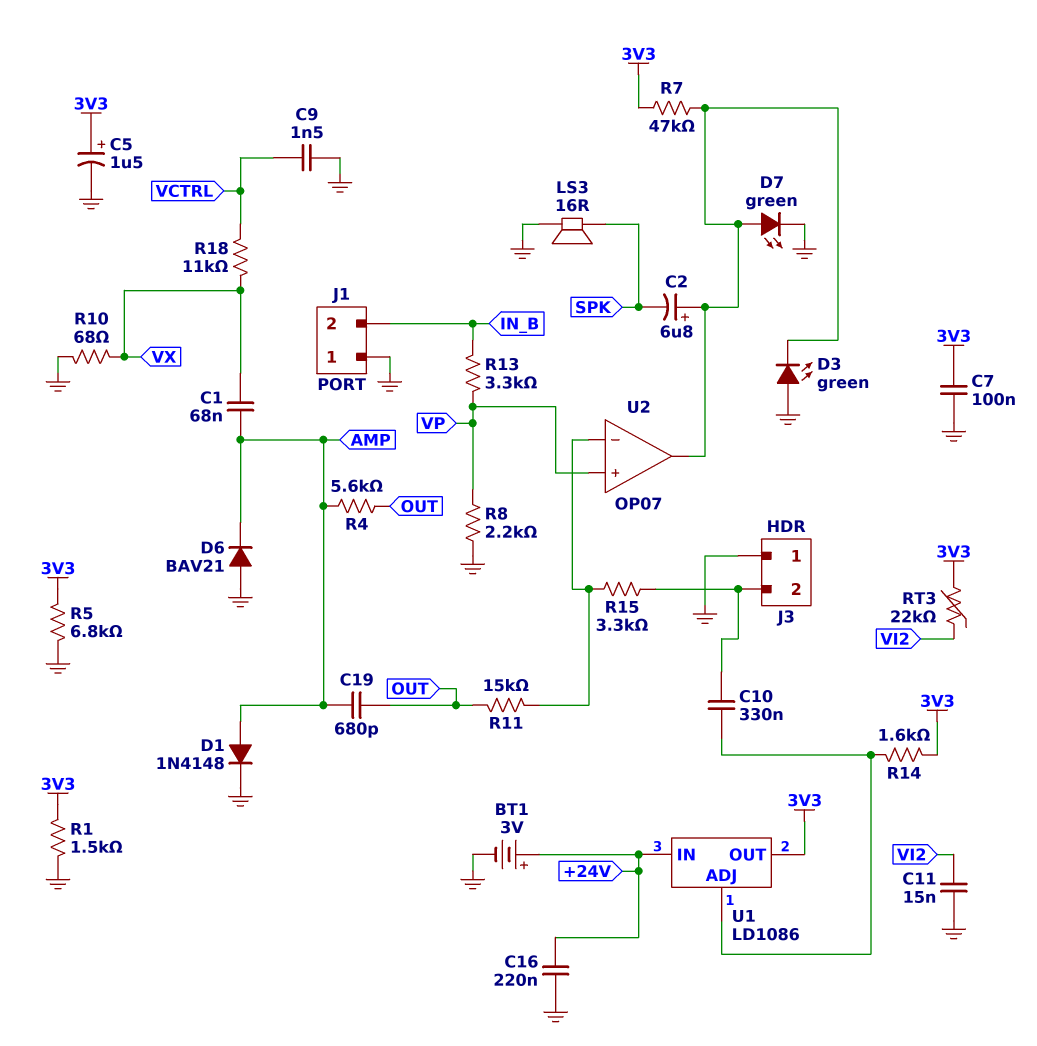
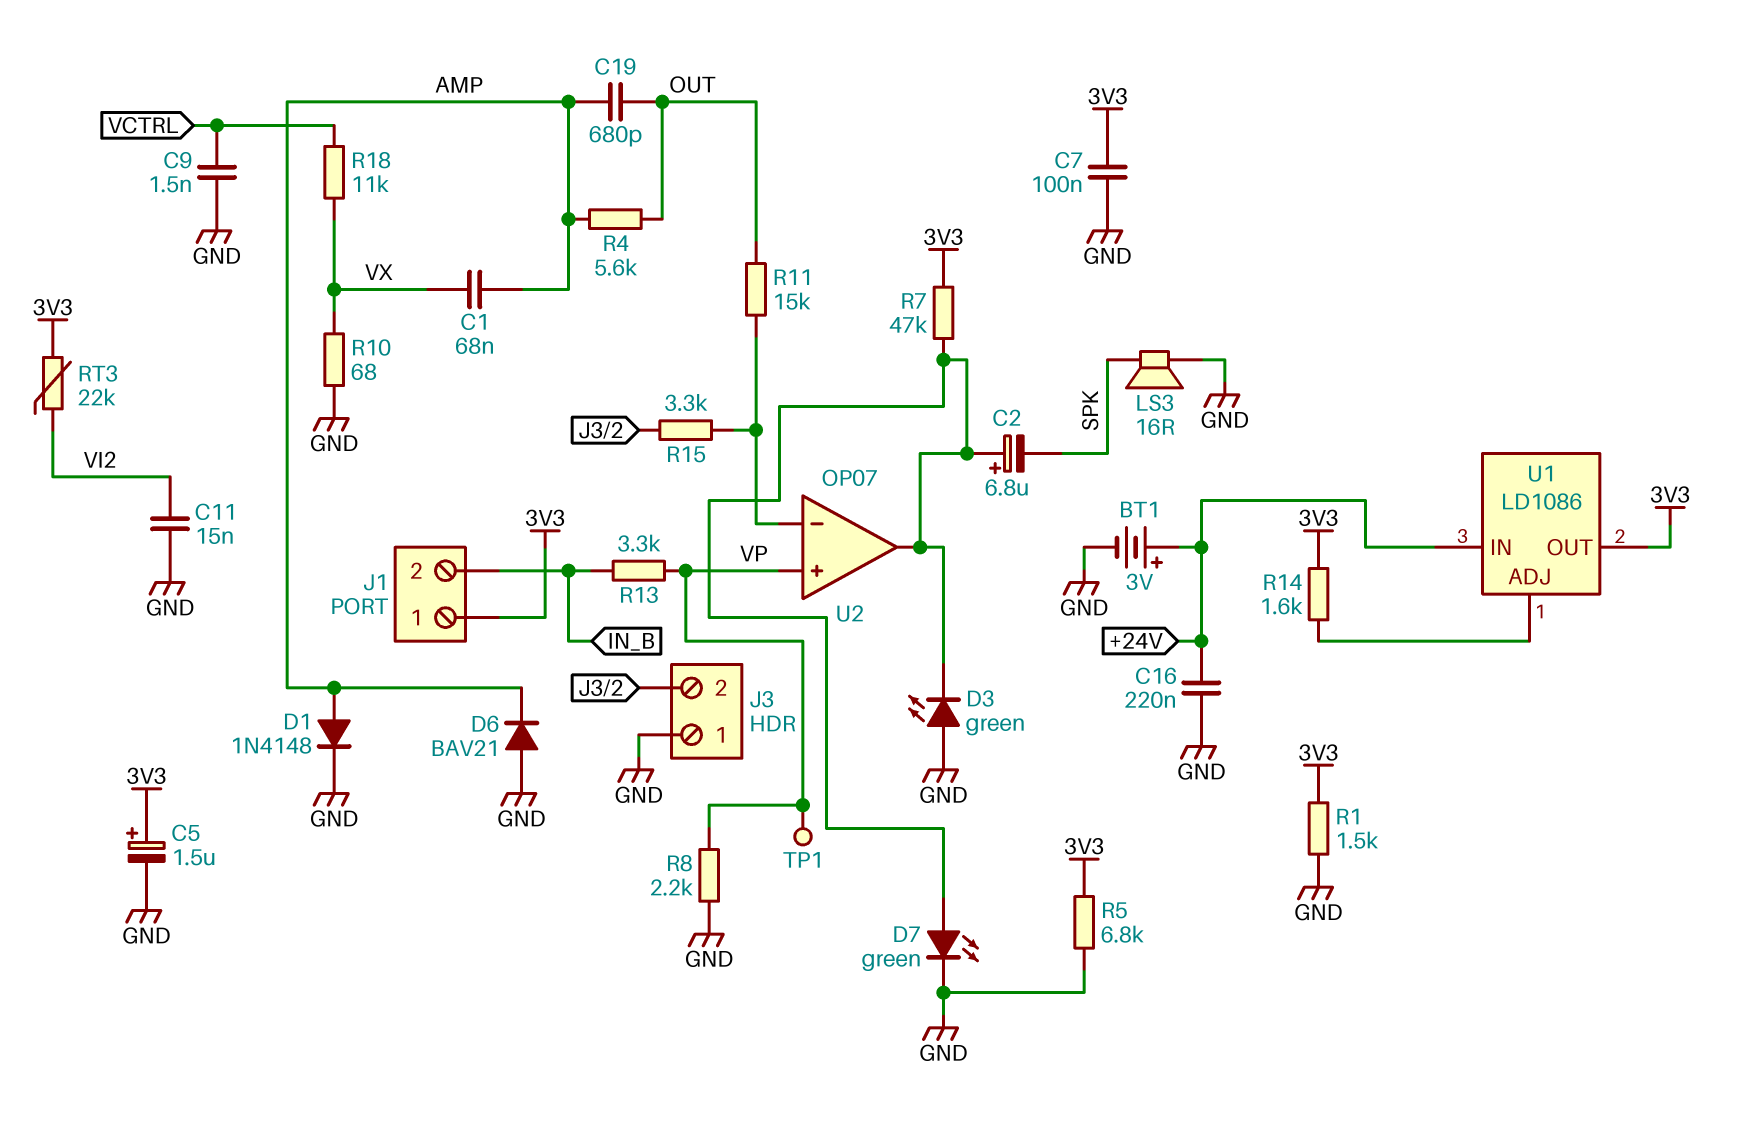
C10: 330nF (J3/2, U1/ADJ) -> none
J1 pin 1: GND -> 3V3
TP1: none -> test point (VP)

